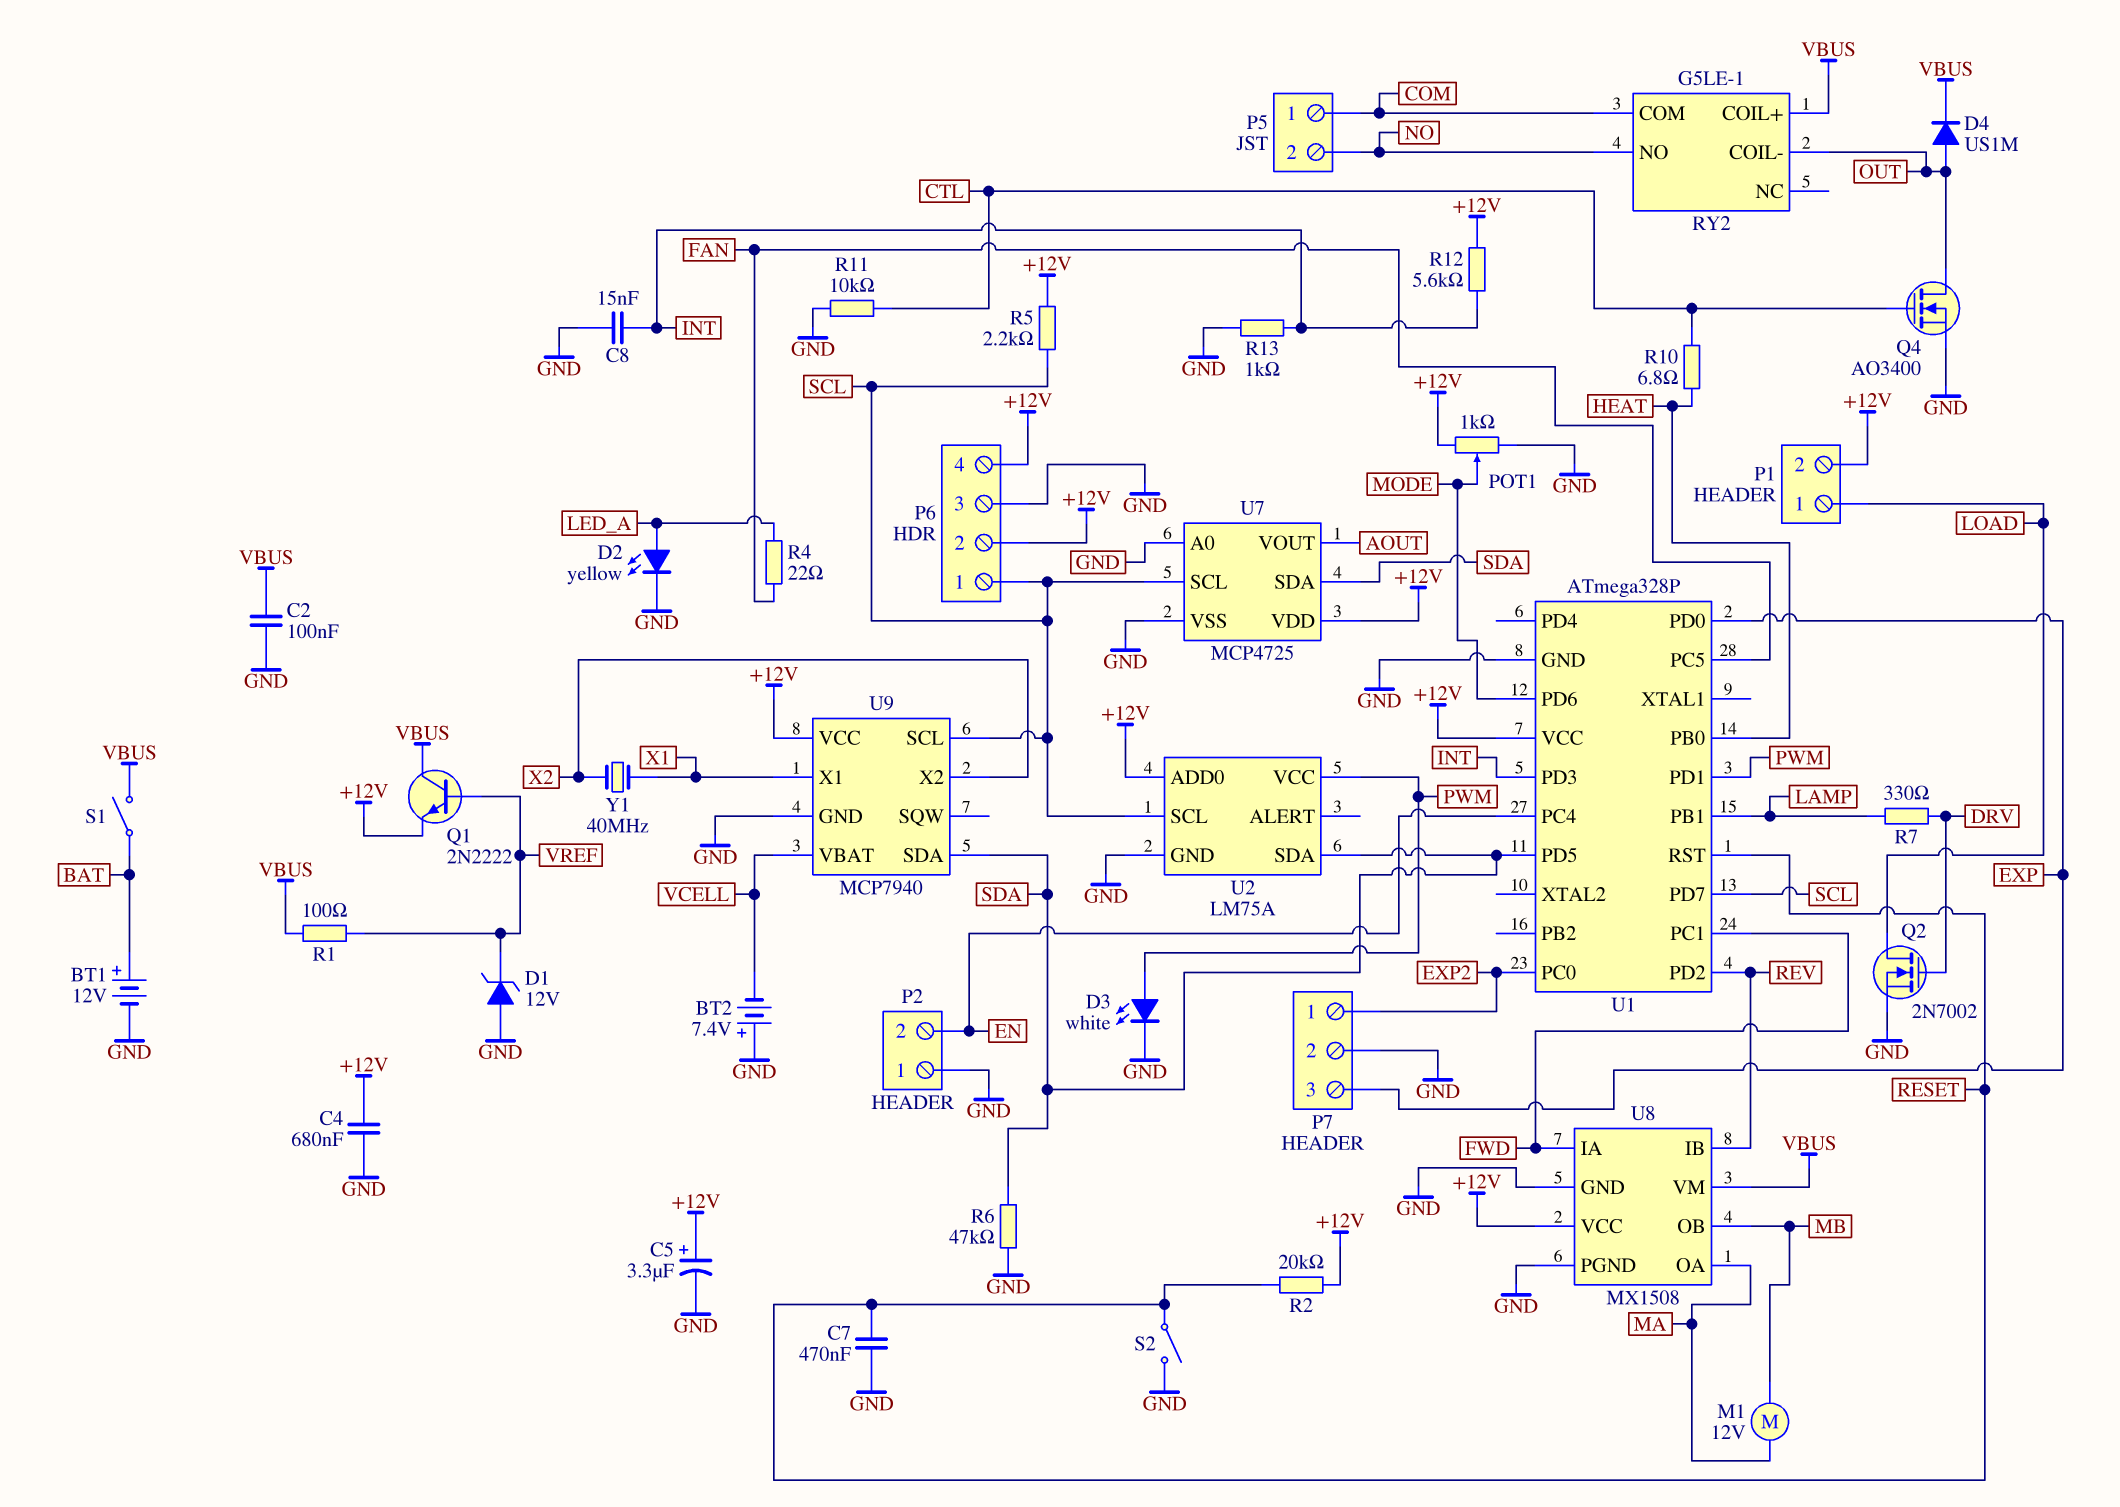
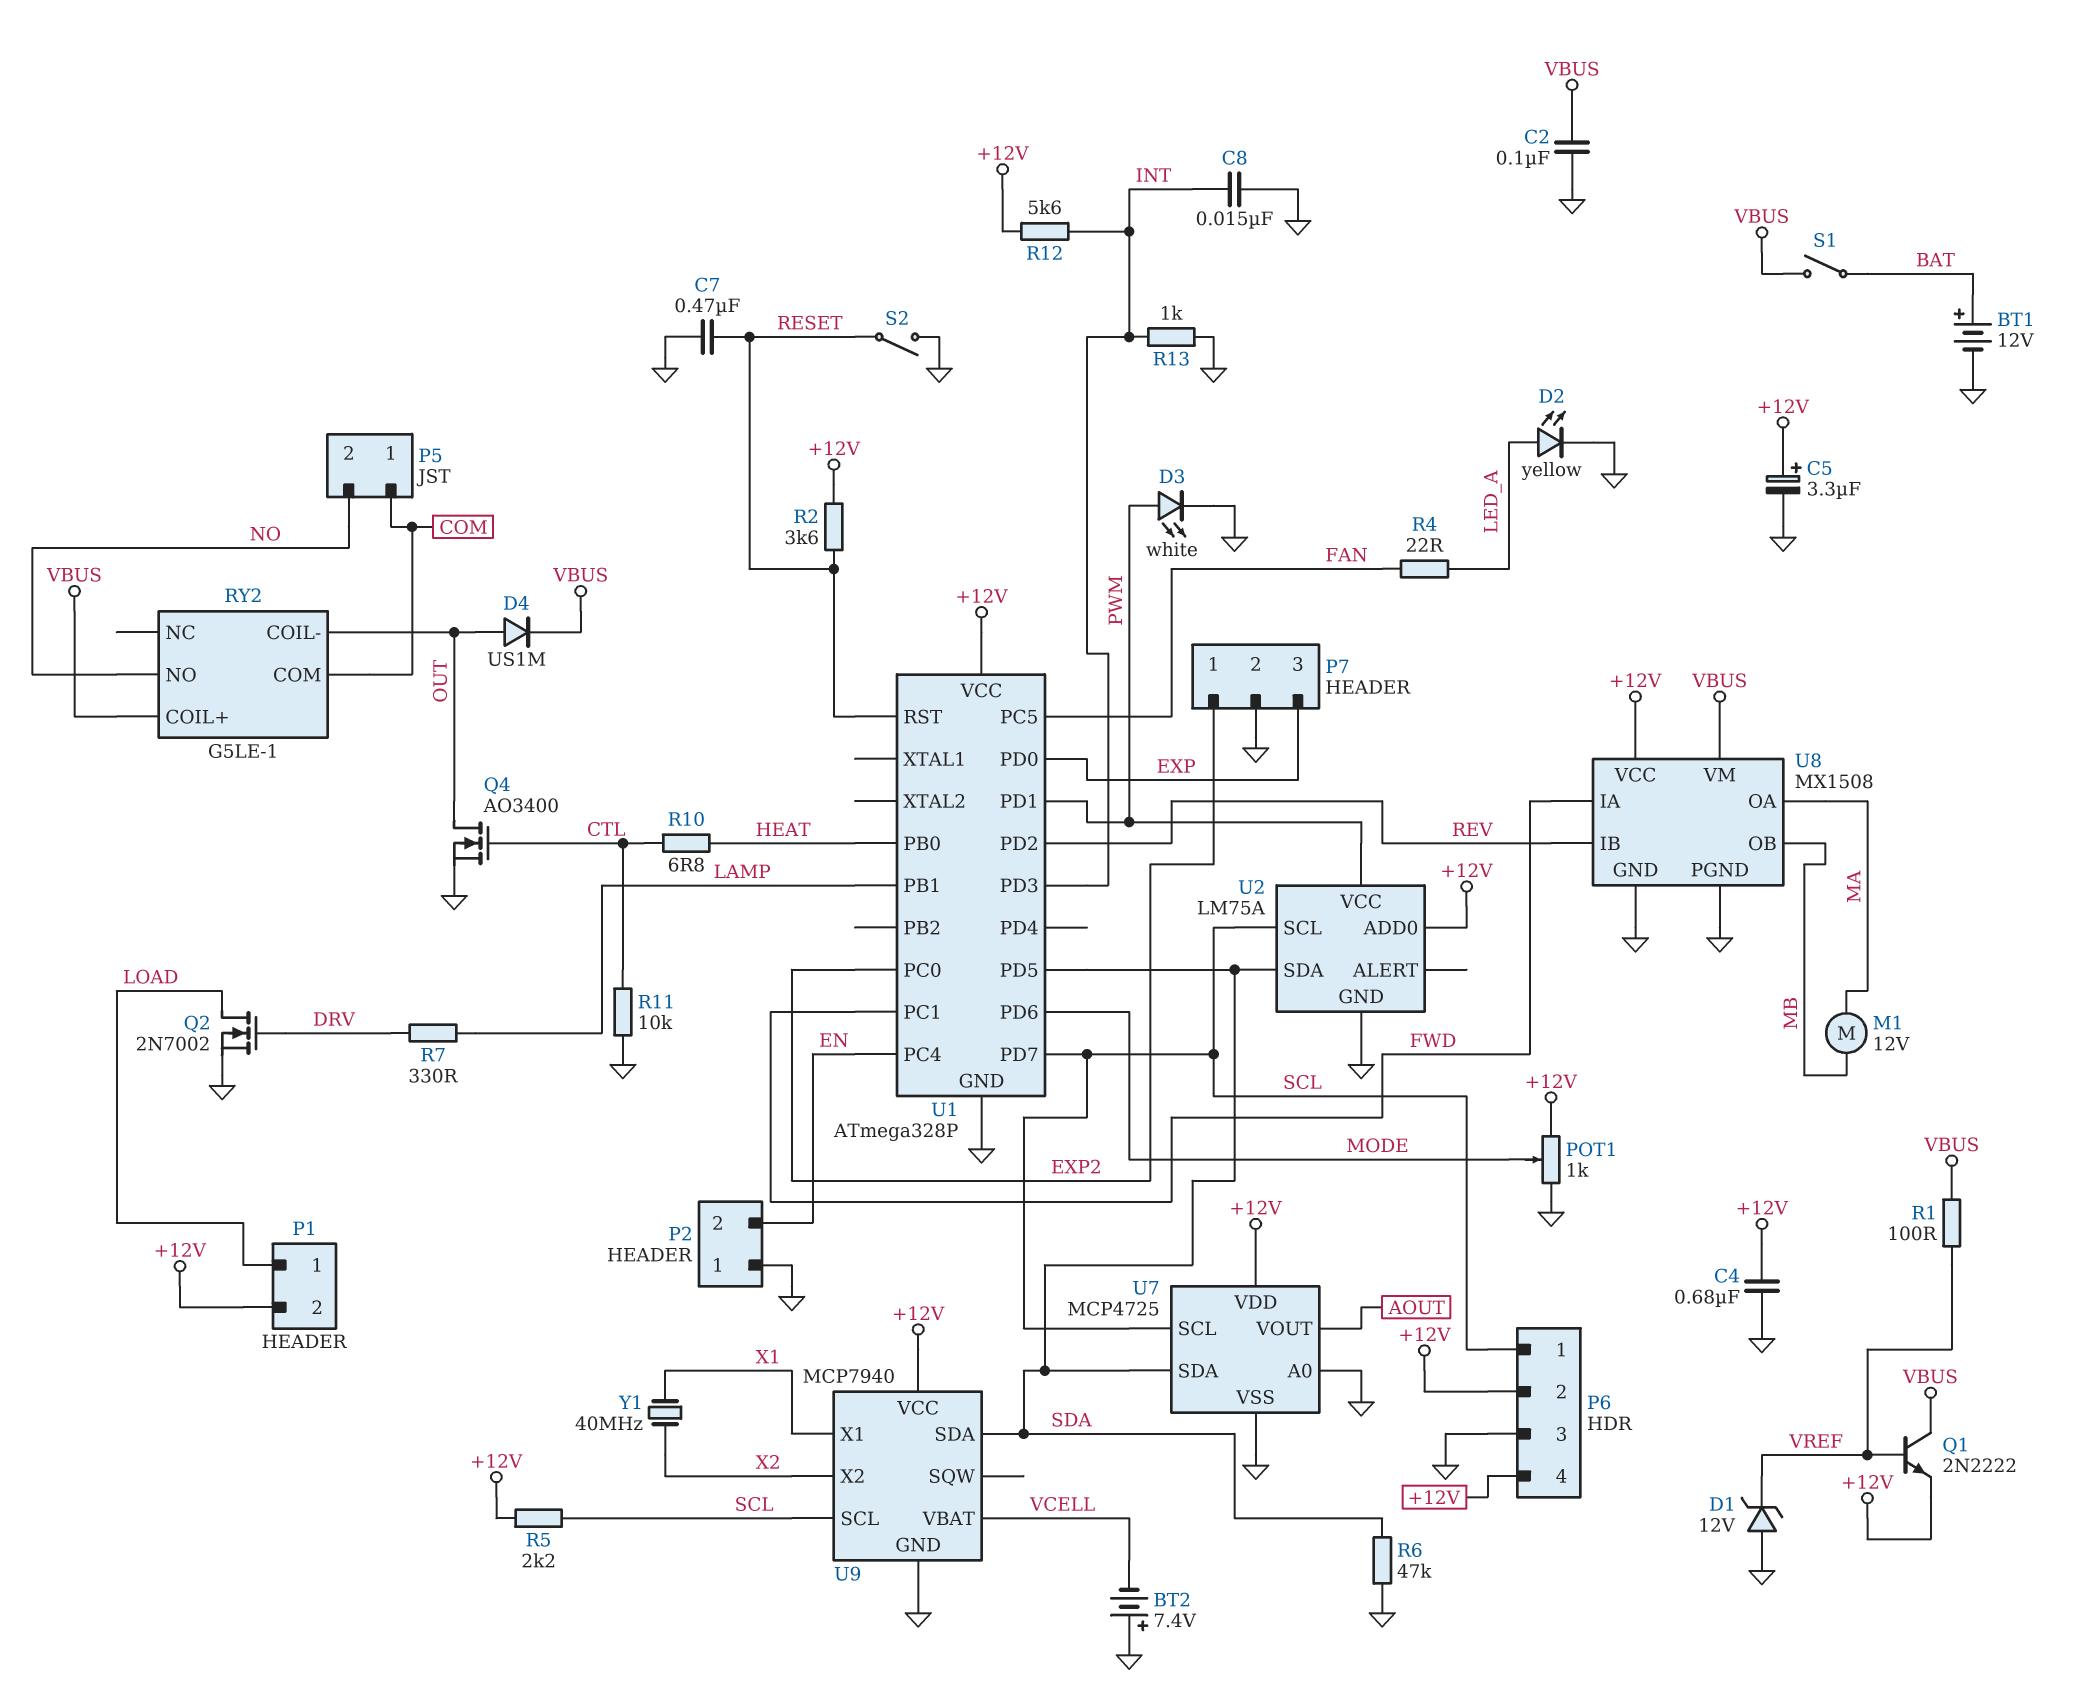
R2: 20k (+12V, RESET) -> 3.6k (+12V, RESET)

